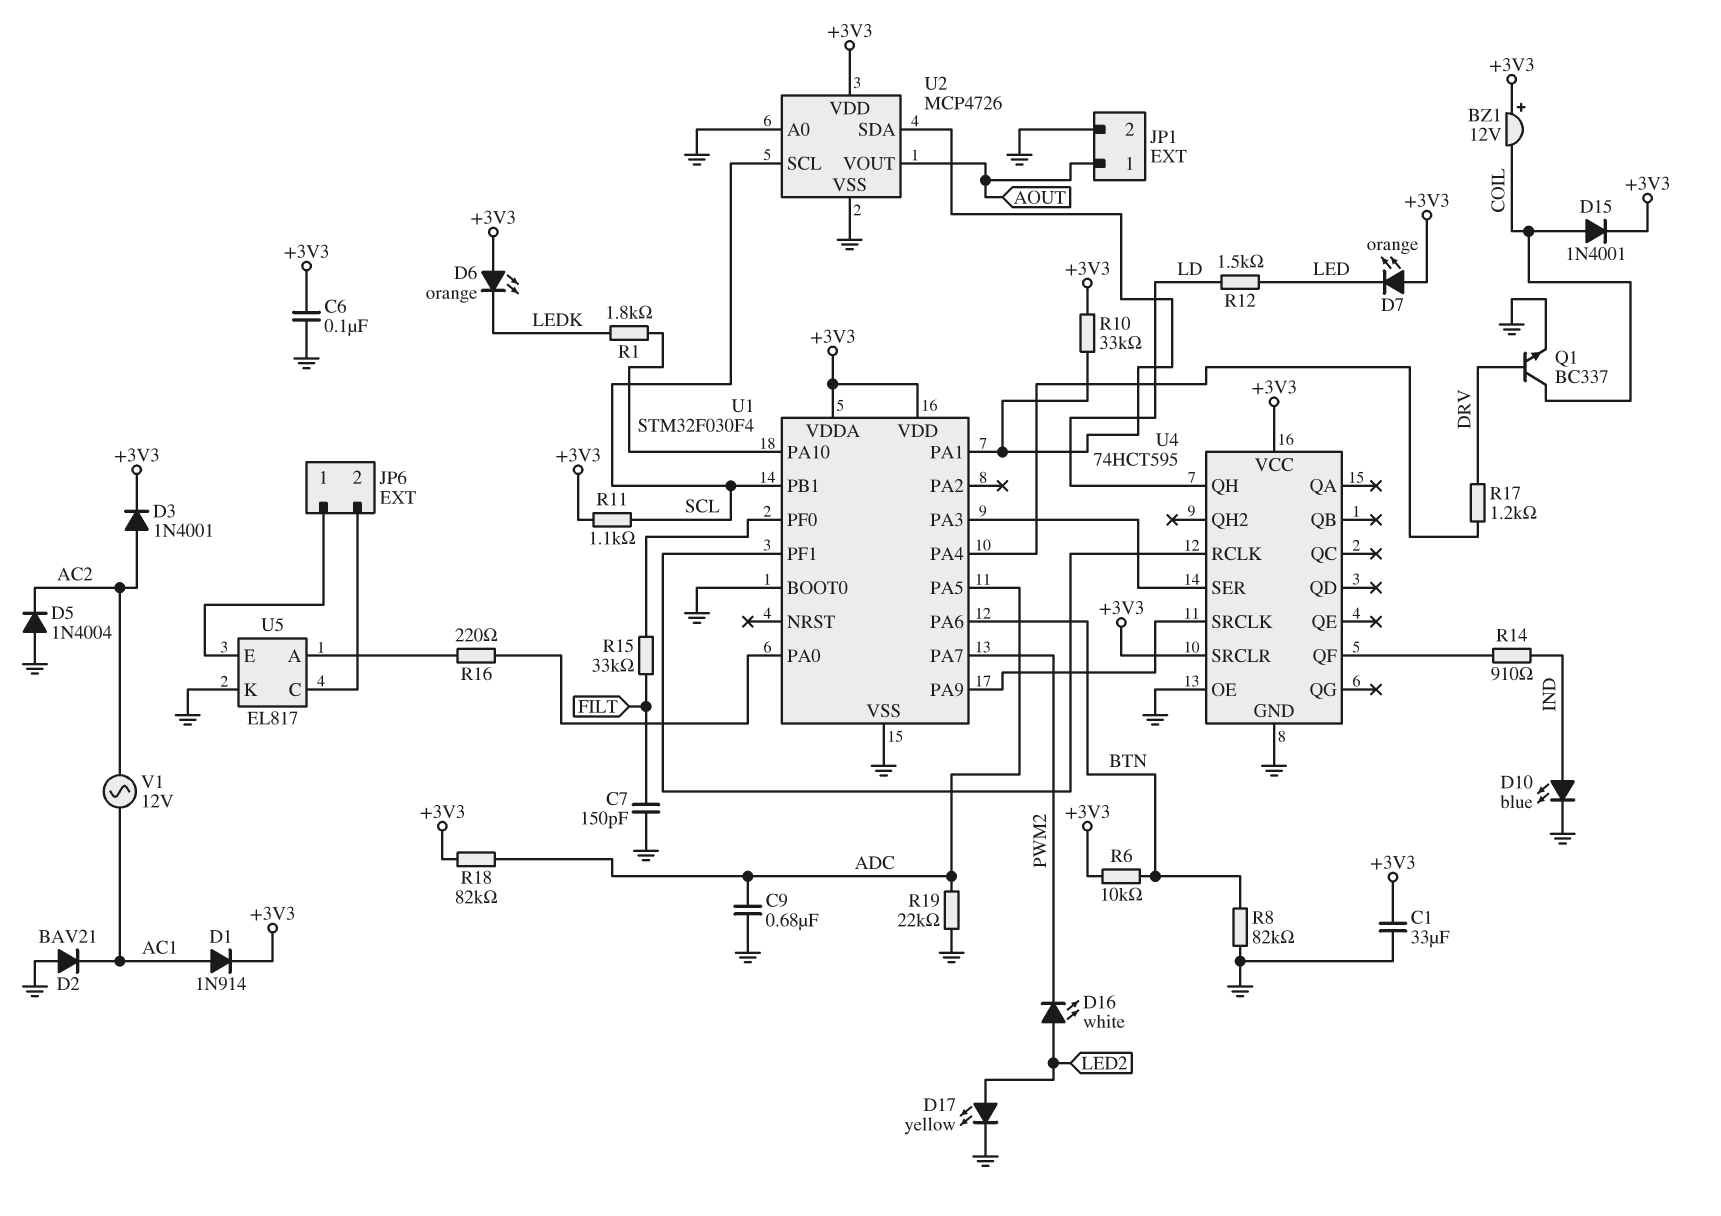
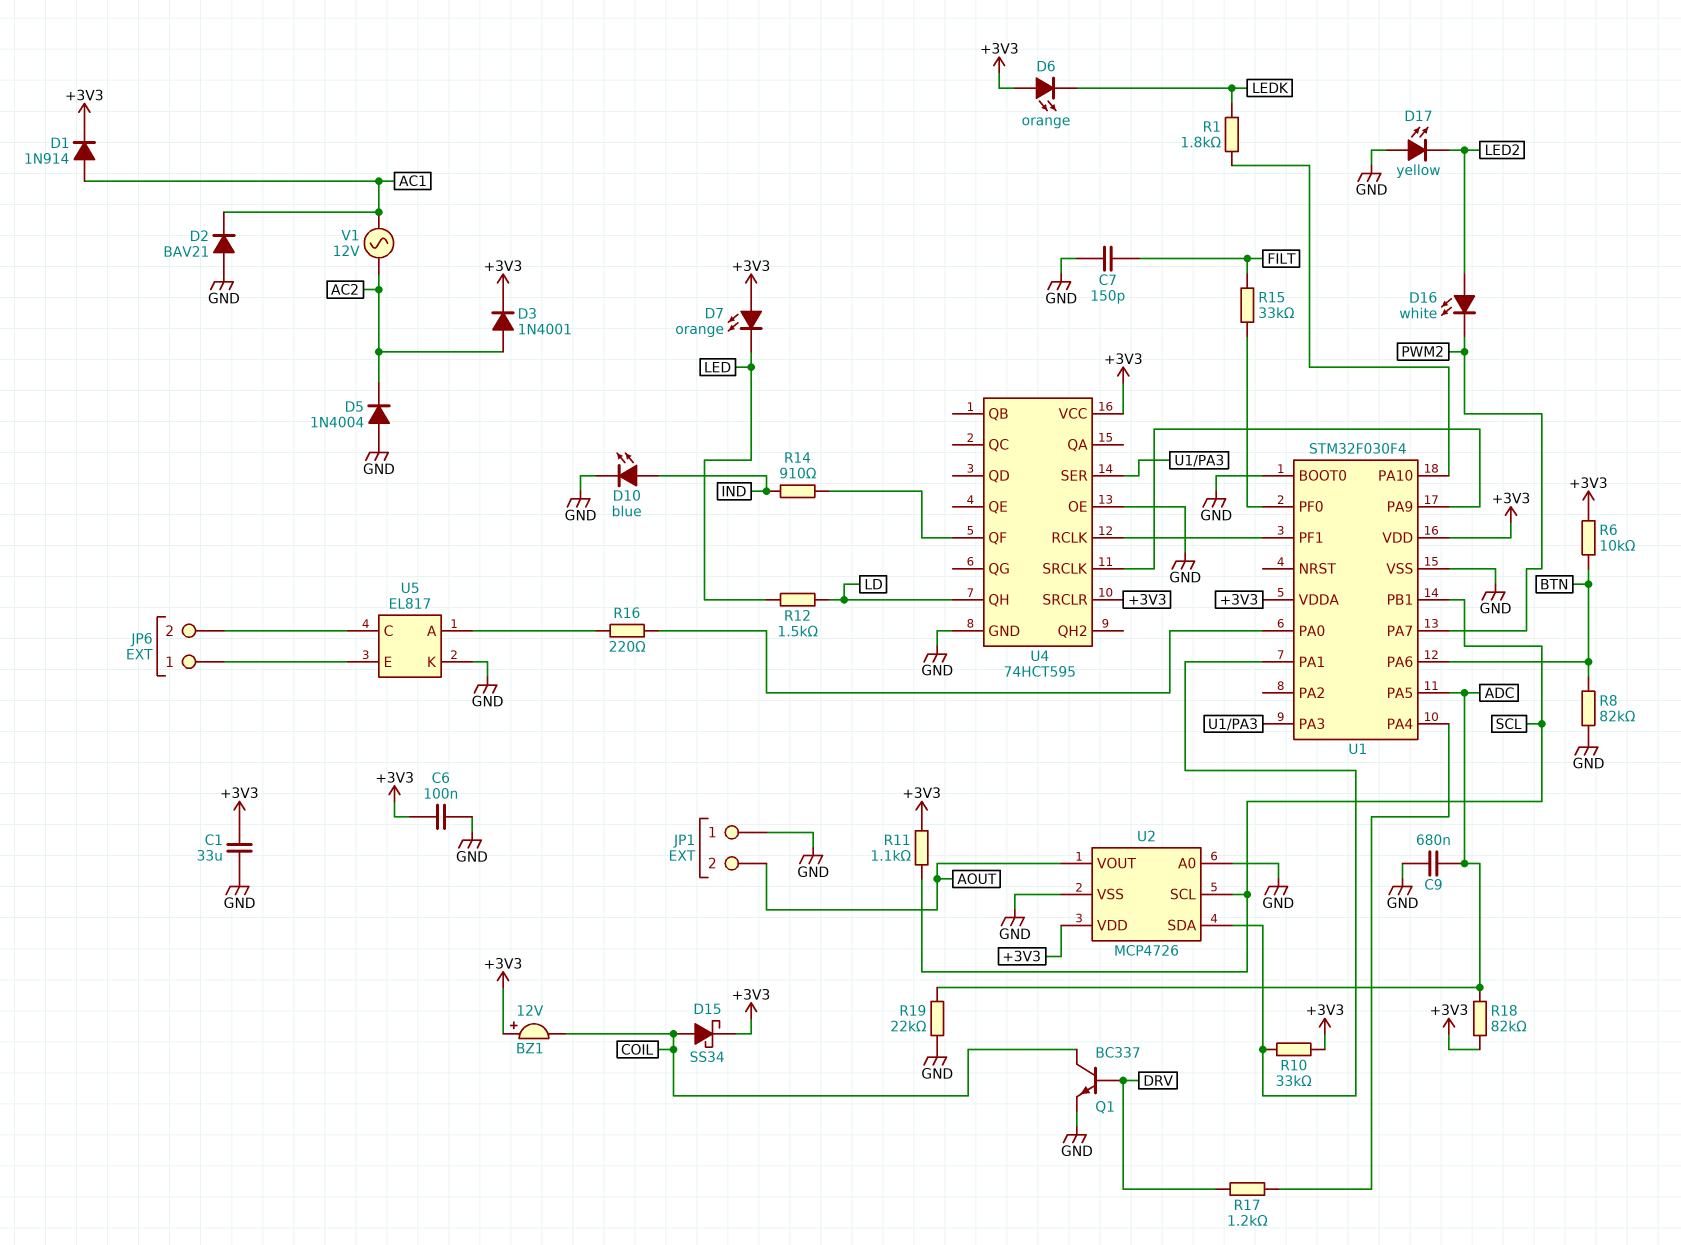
D15: diode 1N4001 (A COIL, K +3V3) -> schottky SS34 (A COIL, K +3V3)
D17: LED yellow (A LED2, K GND) -> LED yellow (A GND, K LED2)
JP1 pin 1: AOUT -> GND
JP1 pin 2: GND -> AOUT

